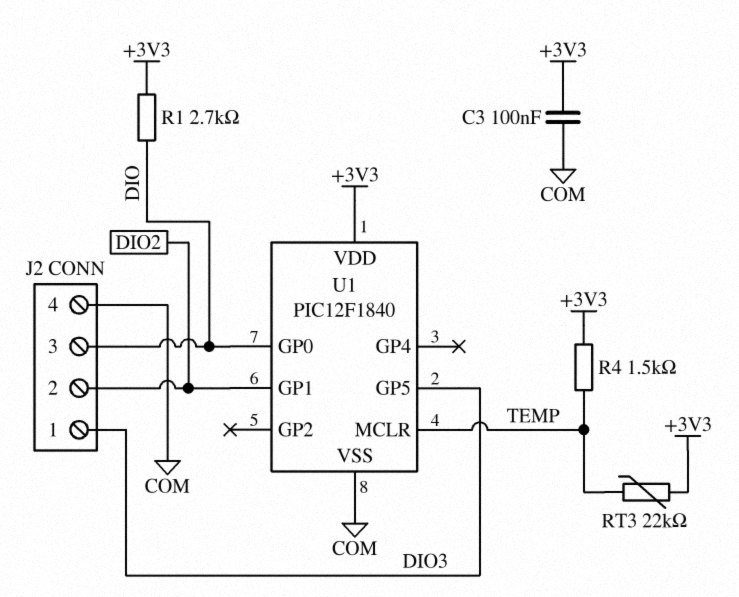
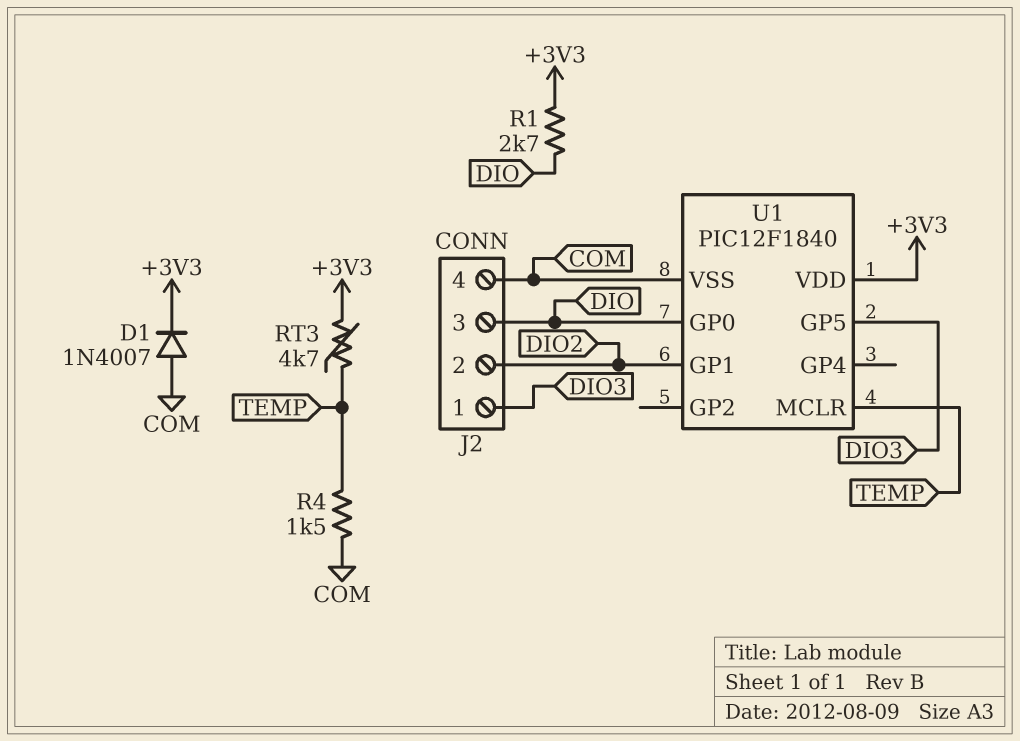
C3: 100nF (+3V3, COM) -> none
D1: none -> diode 1N4007 (A COM, K +3V3)
R4: 1.5k (+3V3, TEMP) -> 1.5k (COM, TEMP)
RT3: 22k (+3V3, TEMP) -> 4.7k (+3V3, TEMP)

